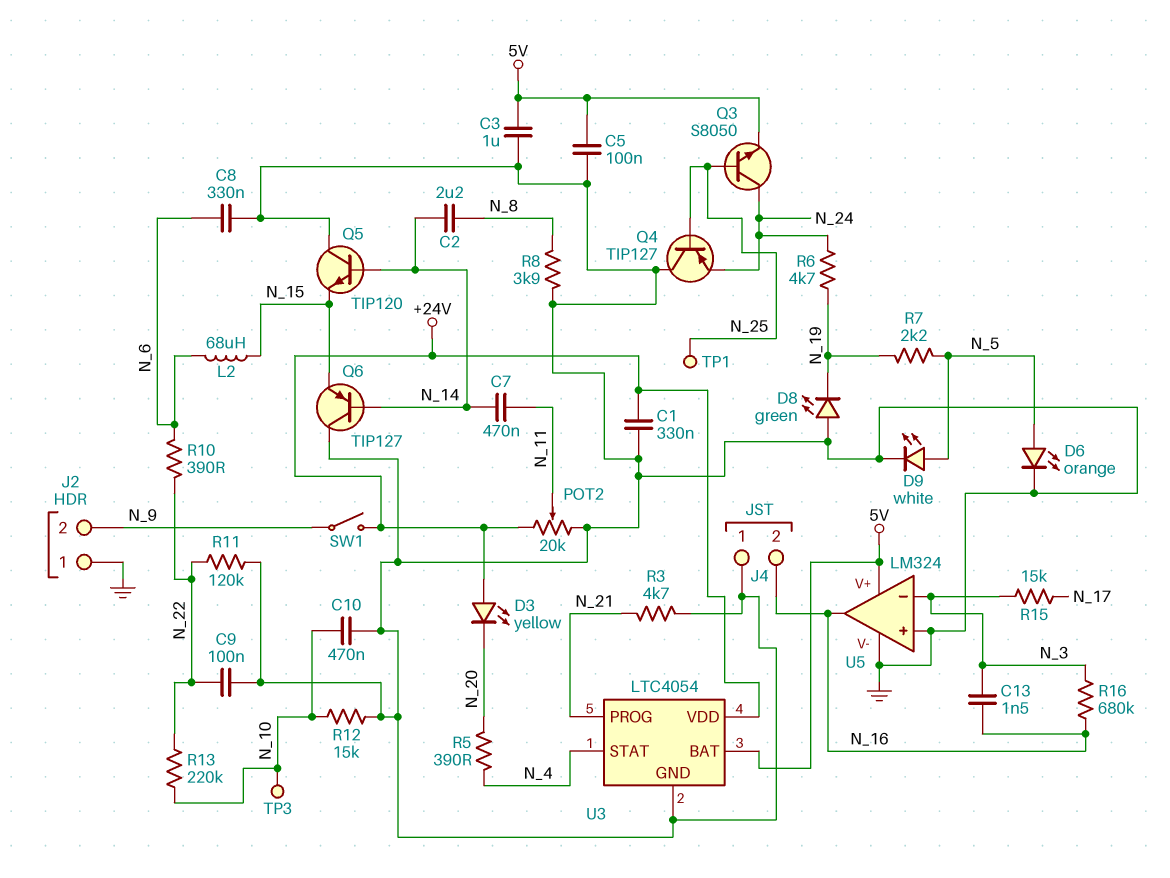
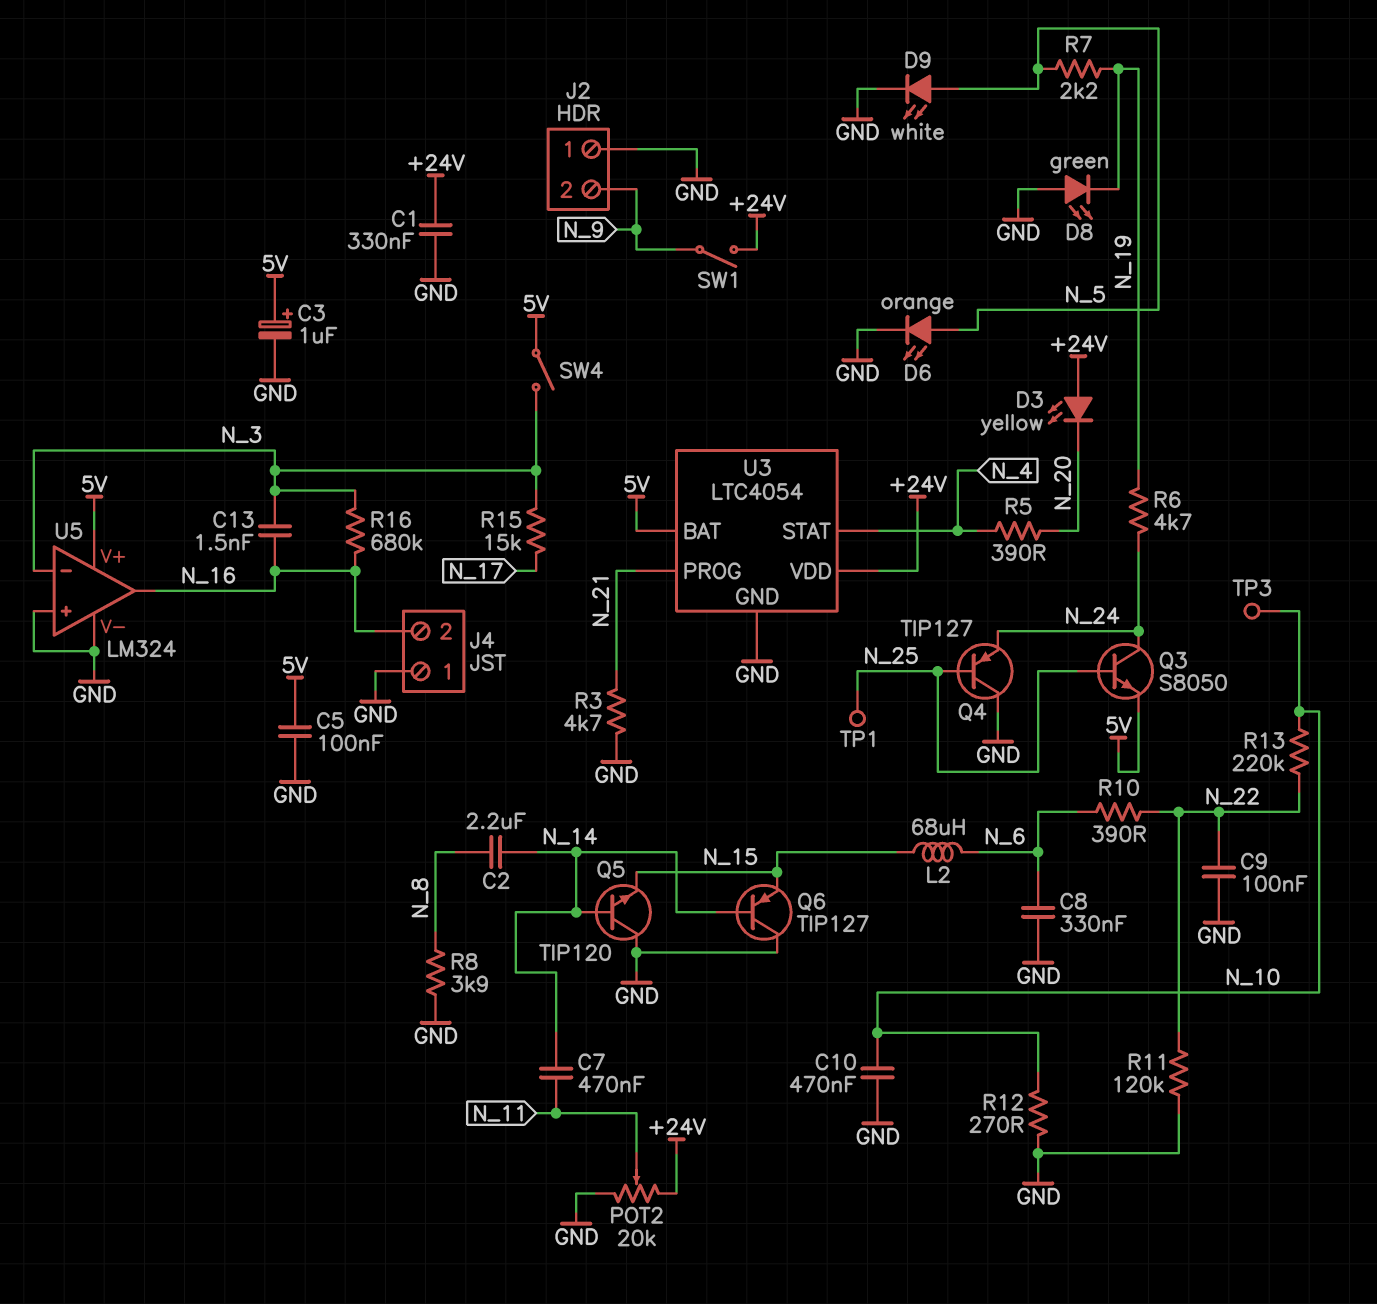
C3: 1uF (5V, GND) -> 1uF (plus 5V, minus GND)
R12: 15k (GND, N_10) -> 270 (GND, N_10)
SW4: none -> switch (5V, N_3)

